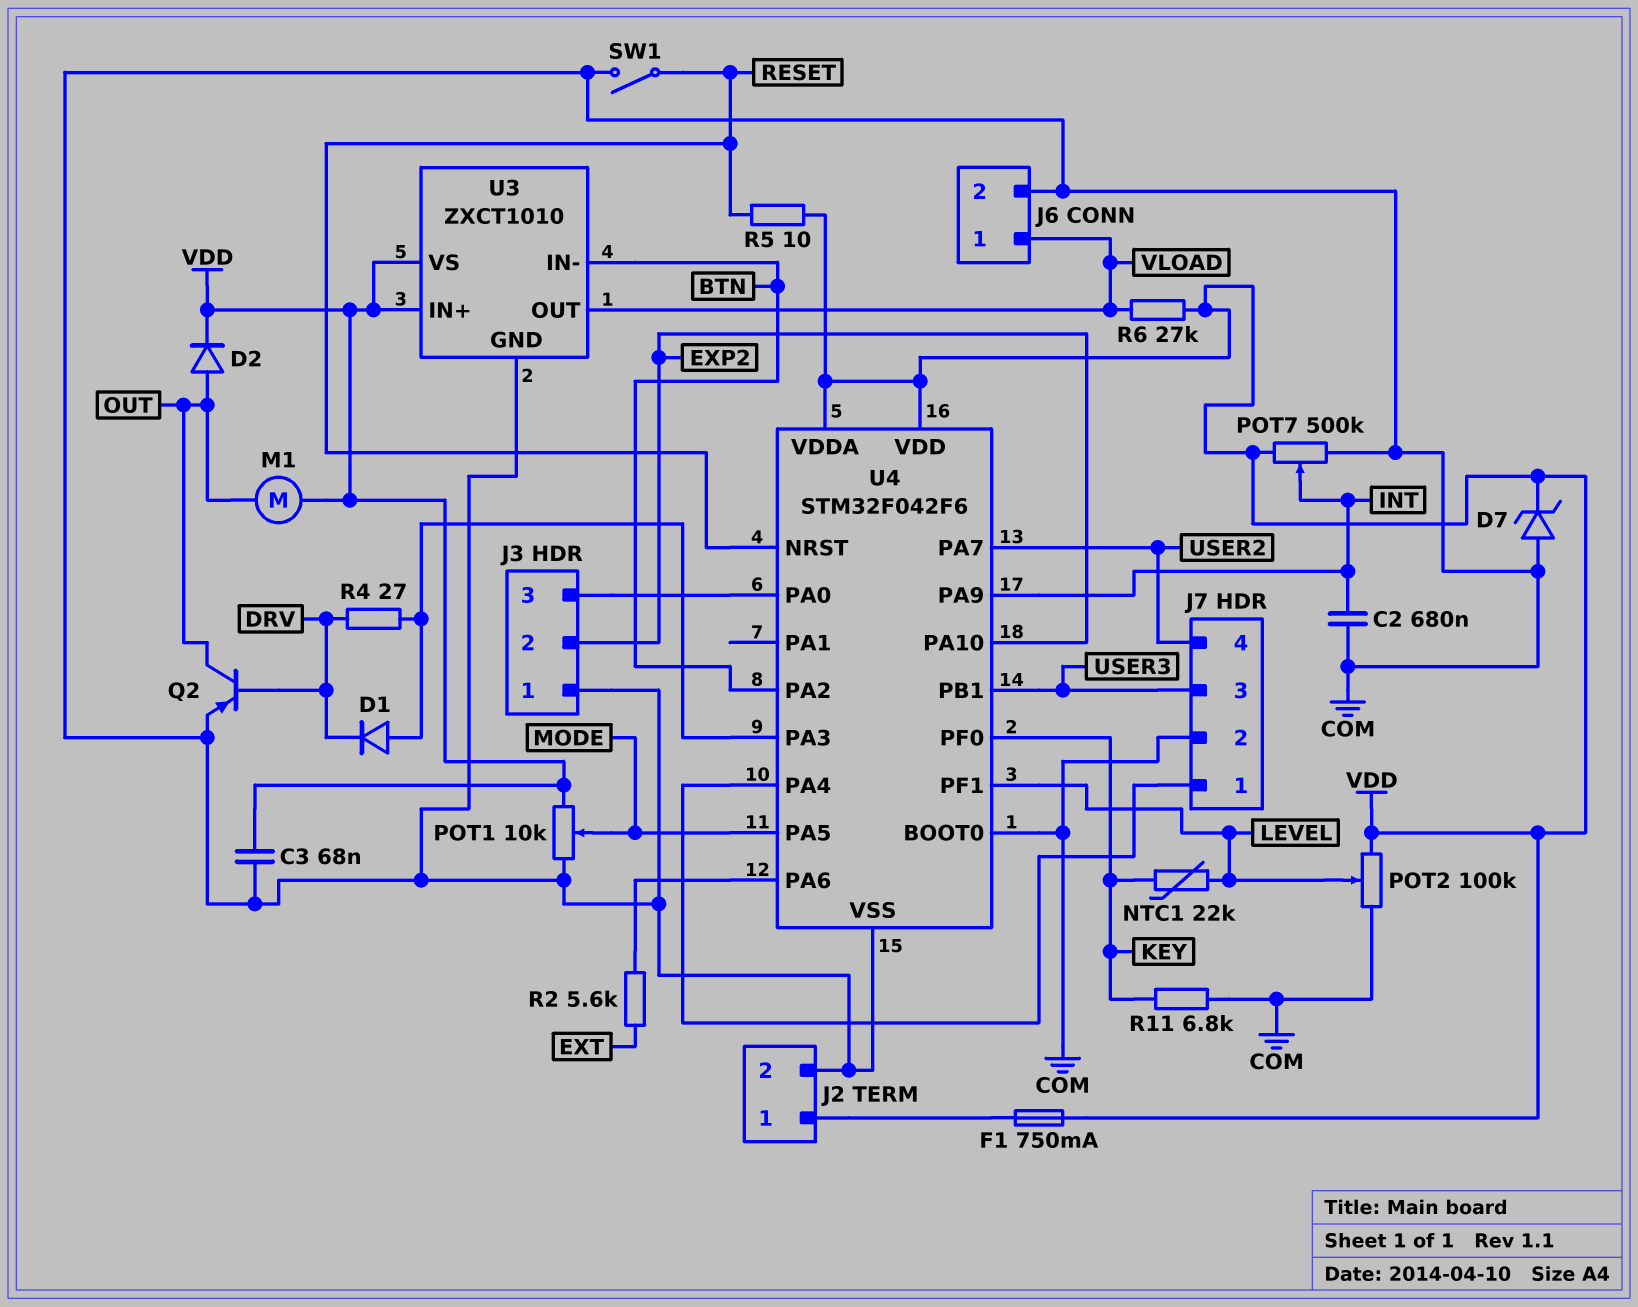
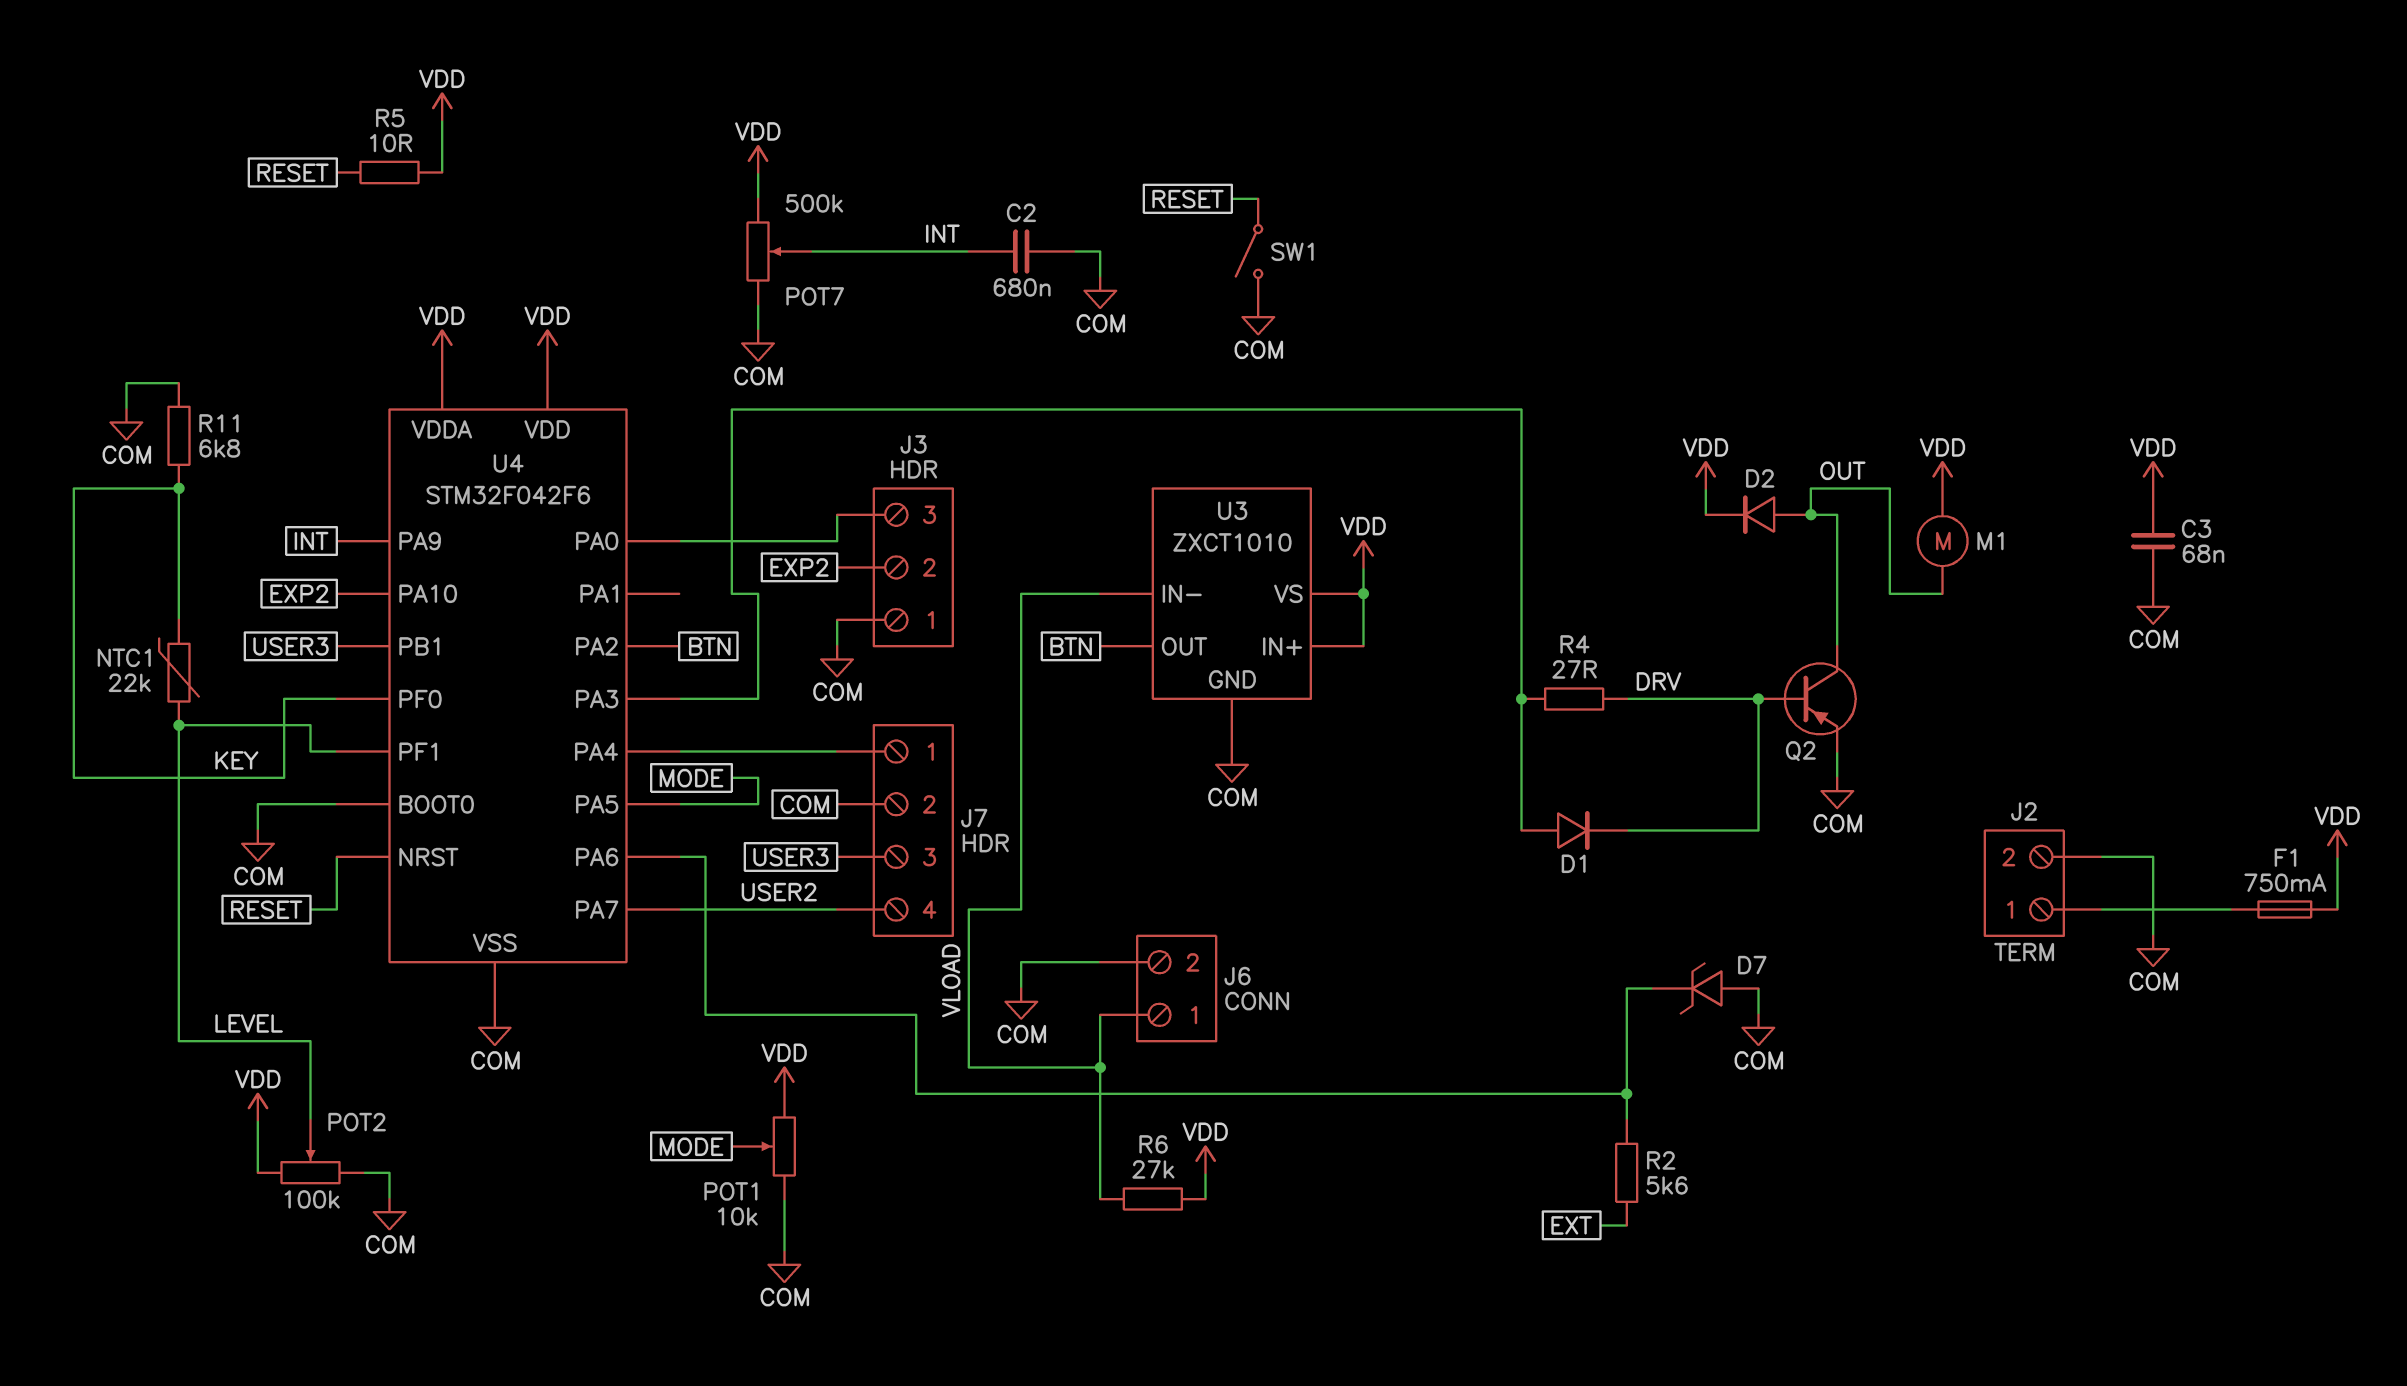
D7: zener (A COM, K VDD) -> zener (A COM, K U4/PA6)
U3 pin IN-: BTN -> VLOAD
U3 pin OUT: VLOAD -> BTN

